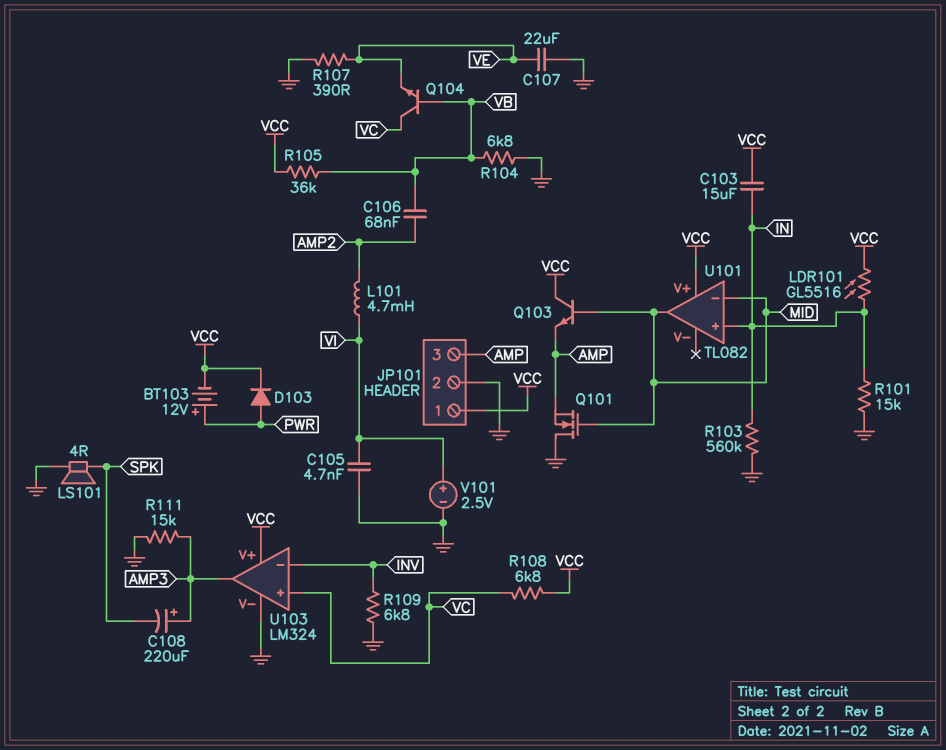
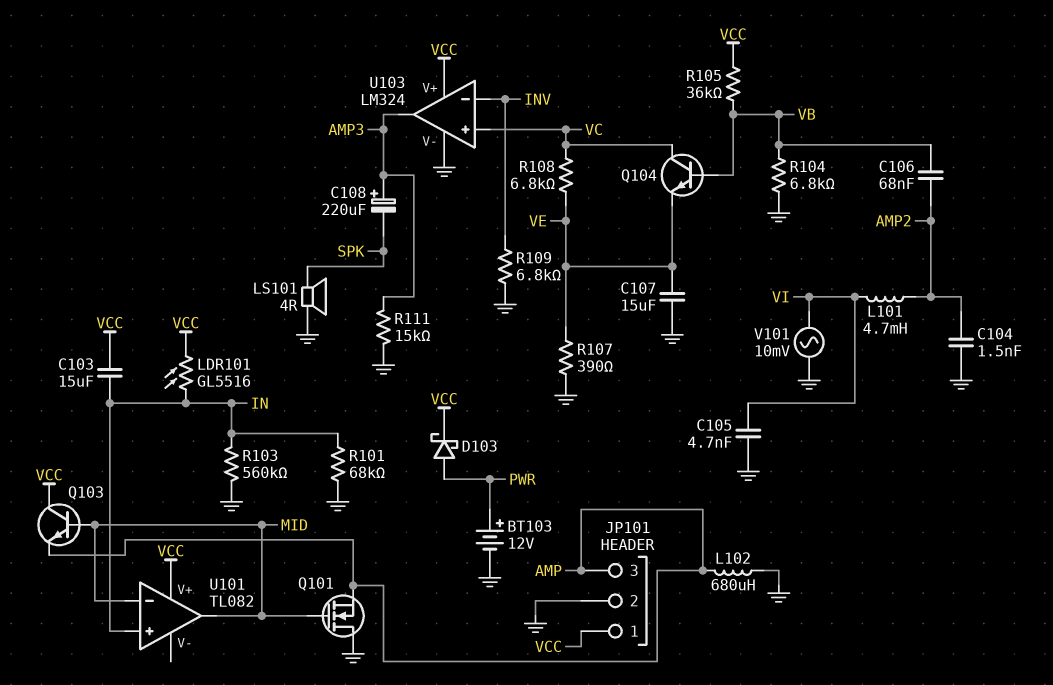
BT103: 12V (plus PWR, minus VCC) -> 12V (plus PWR, minus GND)
C104: none -> 1.5nF (AMP2, GND)
C107: 22uF (GND, VE) -> 15uF (GND, VE)
D103: diode (A PWR, K VCC) -> schottky (A PWR, K VCC)
L102: none -> 680uH (AMP, GND)
R101: 15k (GND, IN) -> 68k (GND, IN)
R108: 6.8k (VC, VCC) -> 6.8k (VC, VE)
V101: 2.5V (plus VI, minus GND) -> AC 10mV (GND, VI)

